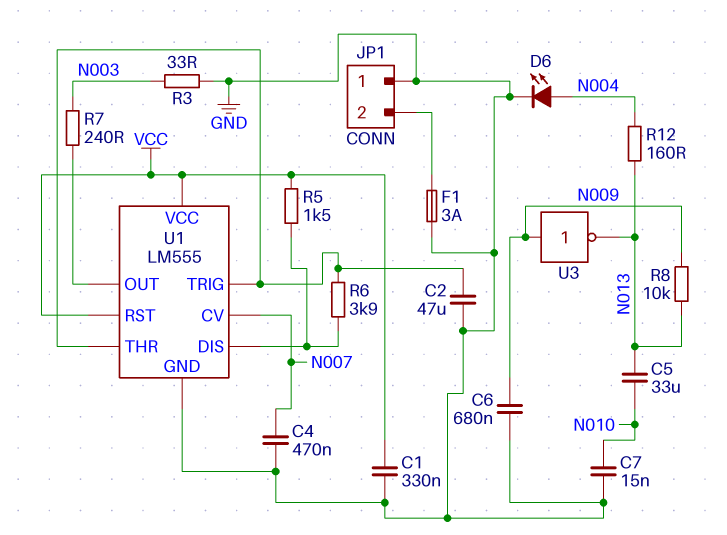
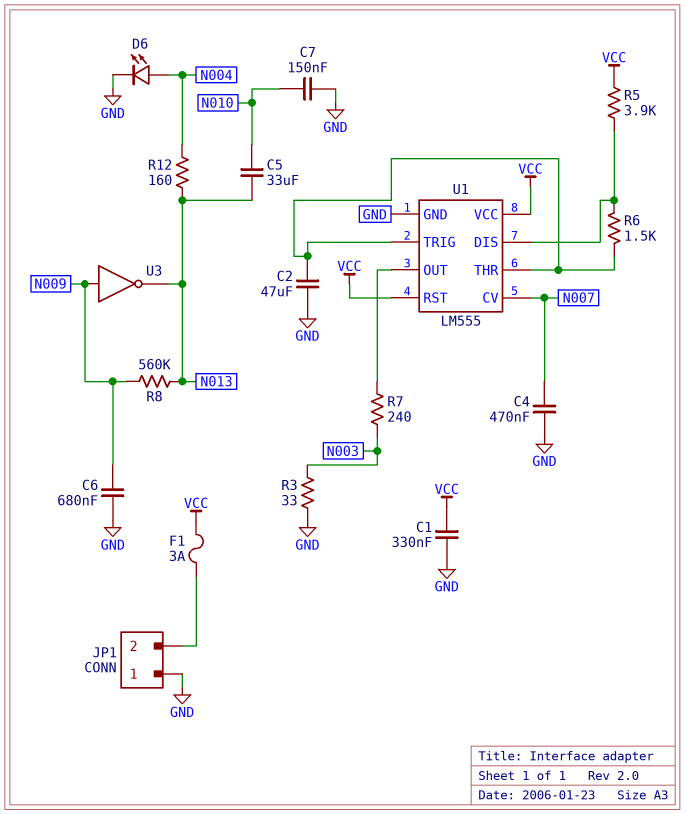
C7: 15nF (GND, N010) -> 150nF (GND, N010)
F1: 3A (GND, JP1/2) -> 3A (JP1/2, VCC)
R5: 1.5k (U1/DIS, VCC) -> 3.9k (U1/DIS, VCC)
R6: 3.9k (U1/DIS, U1/THR) -> 1.5k (U1/DIS, U1/THR)
R8: 10k (N009, N013) -> 560k (N009, N013)

